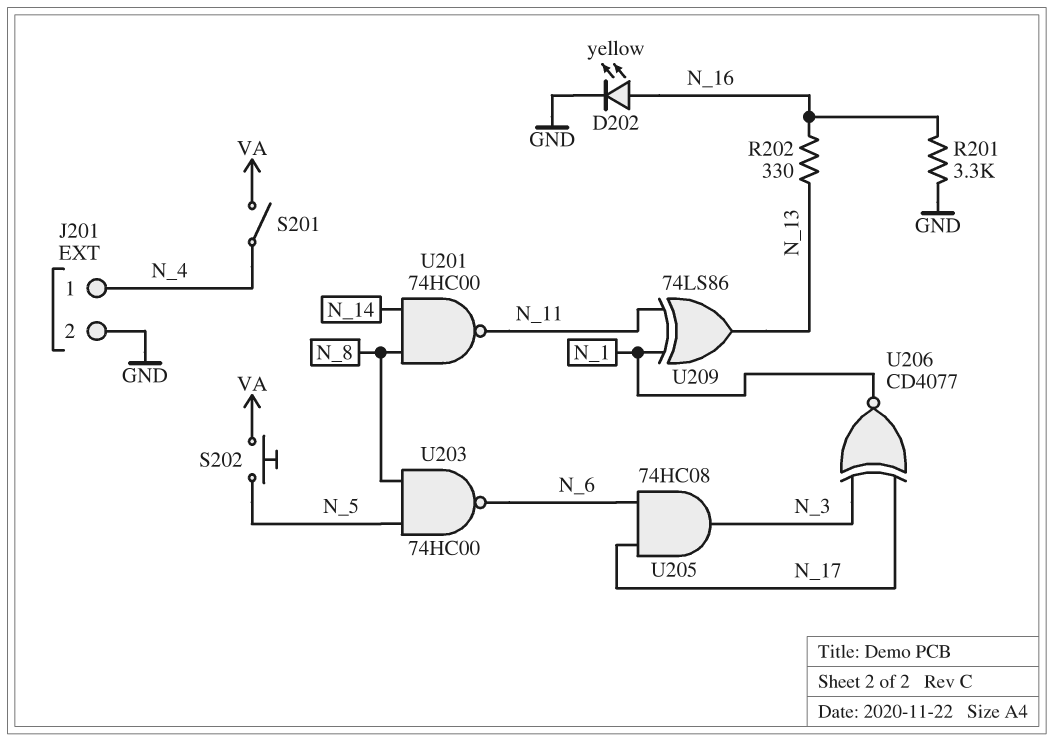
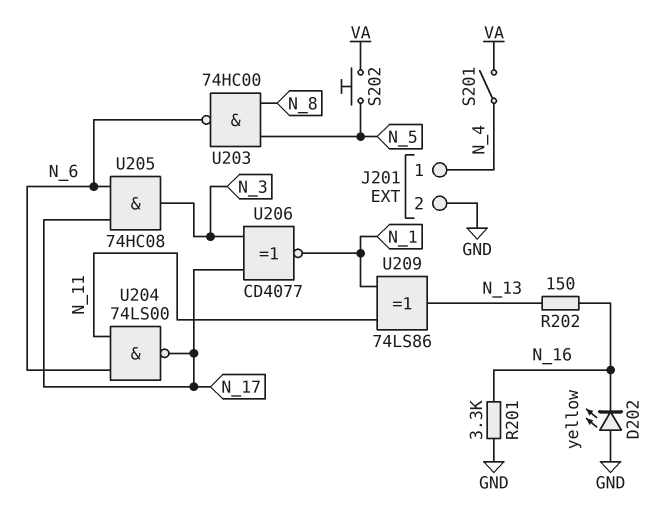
D202: LED yellow (A N_16, K GND) -> LED yellow (A GND, K N_16)
R202: 330 (N_13, N_16) -> 150 (N_13, N_16)
U201: NAND 74HC00 (in N_8, in N_14, out N_11) -> none
U204: none -> NAND 74LS00 (in N_6, in N_11, out N_17)

